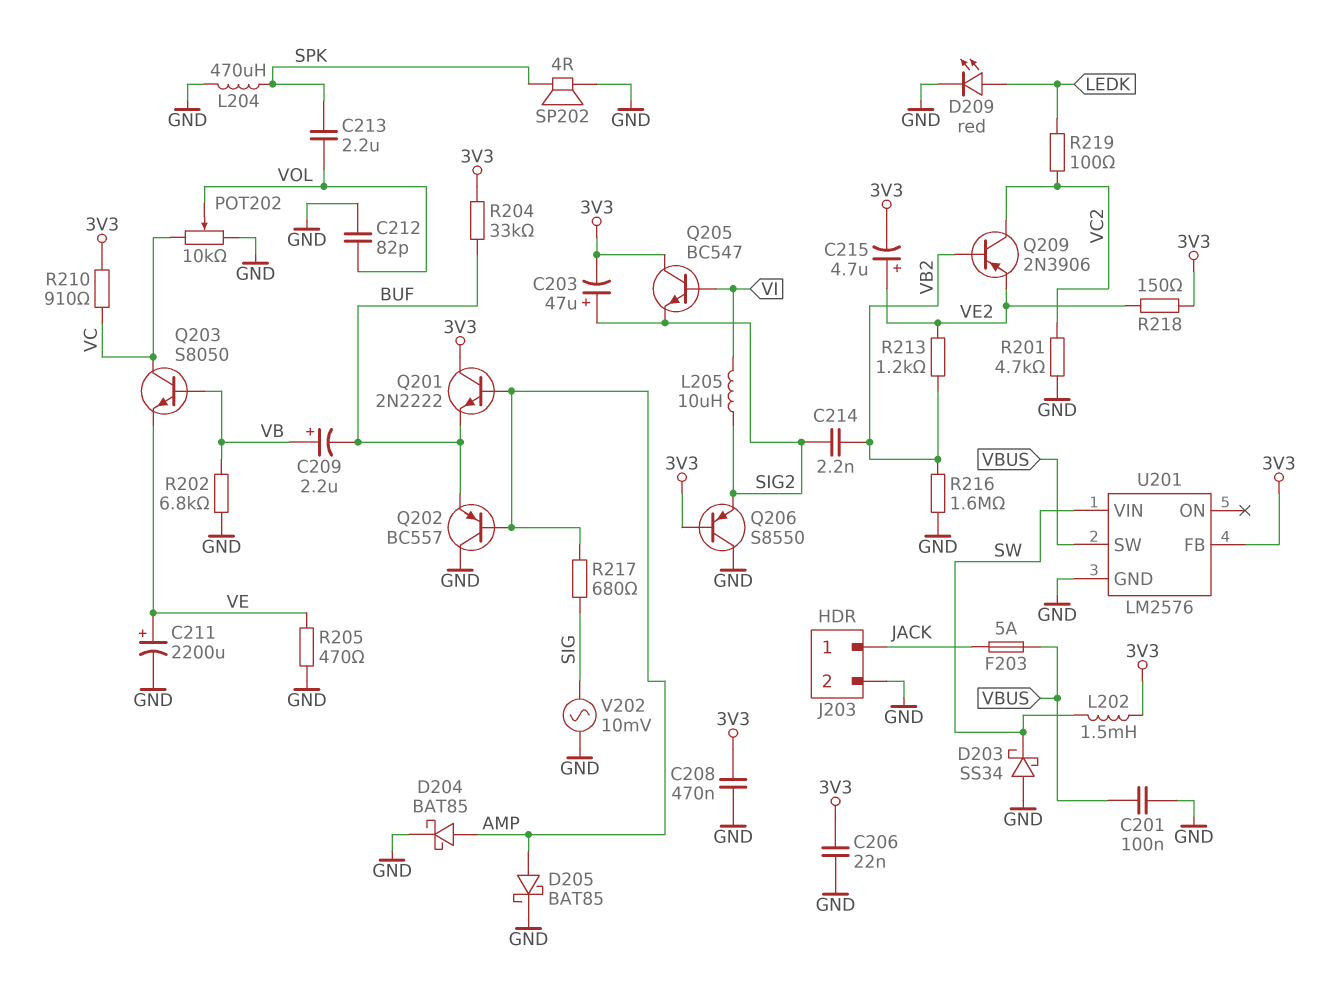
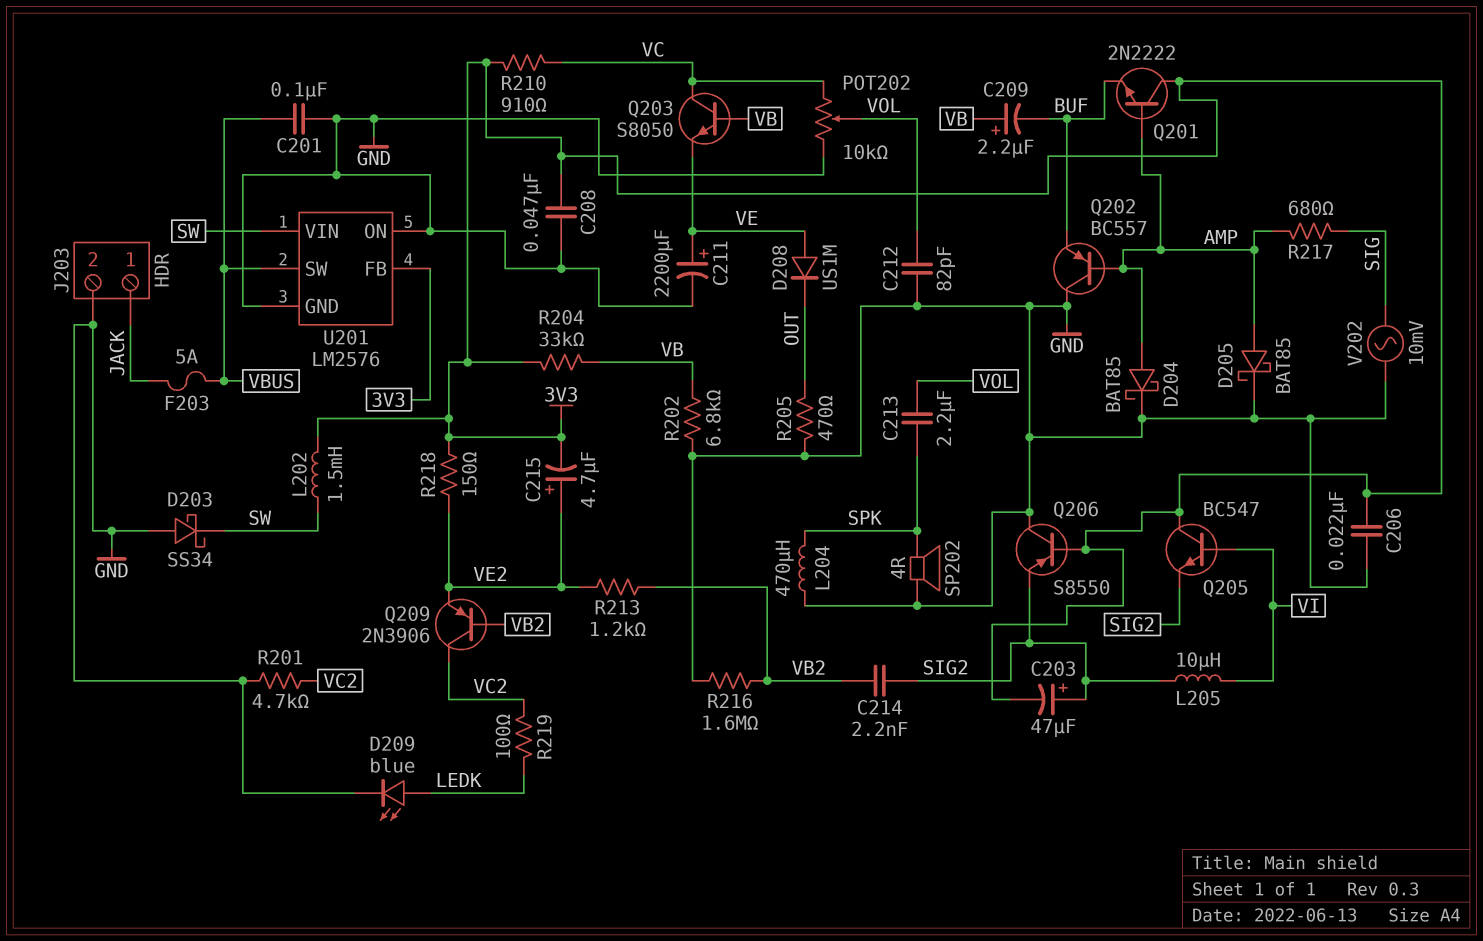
C208: 470nF (3V3, GND) -> 47nF (3V3, GND)
D208: none -> diode US1M (A VE, K OUT)
D209: LED red (A LEDK, K GND) -> LED blue (A LEDK, K GND)
R204: 33k (3V3, BUF) -> 33k (3V3, VB)
R205: 470 (GND, VE) -> 470 (GND, OUT)
U201 pin ON: none -> GND

